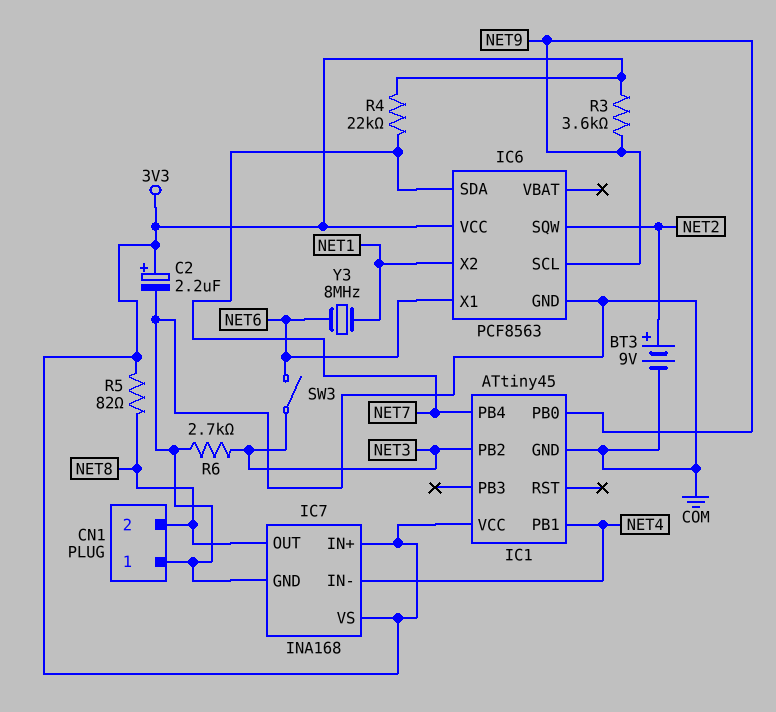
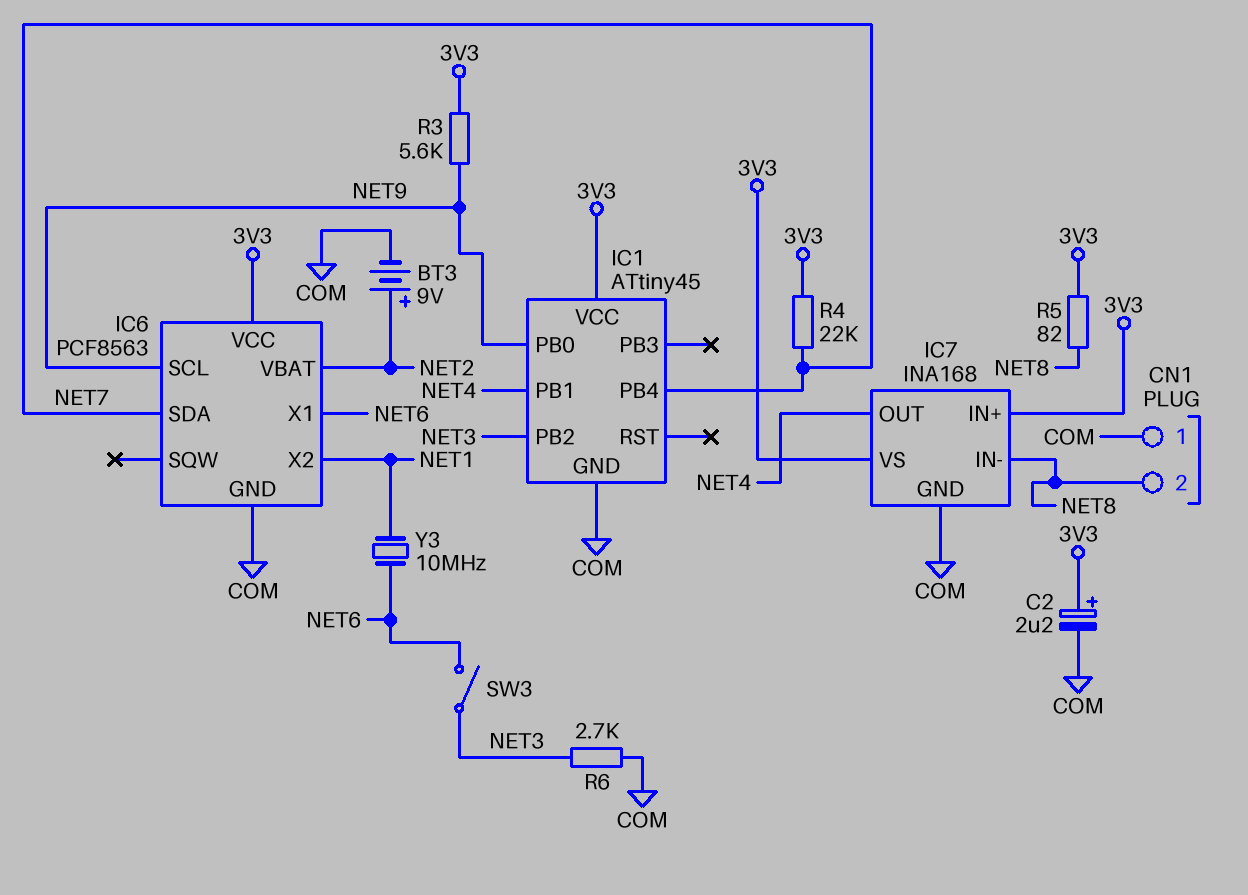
IC6 pin SQW: NET2 -> none
IC6 pin VBAT: none -> NET2
IC7 pin IN-: NET4 -> NET8
IC7 pin OUT: NET8 -> NET4
R3: 3.6k (3V3, NET9) -> 5.6k (3V3, NET9)
Y3: 8MHz (NET1, NET6) -> 10MHz (NET1, NET6)

